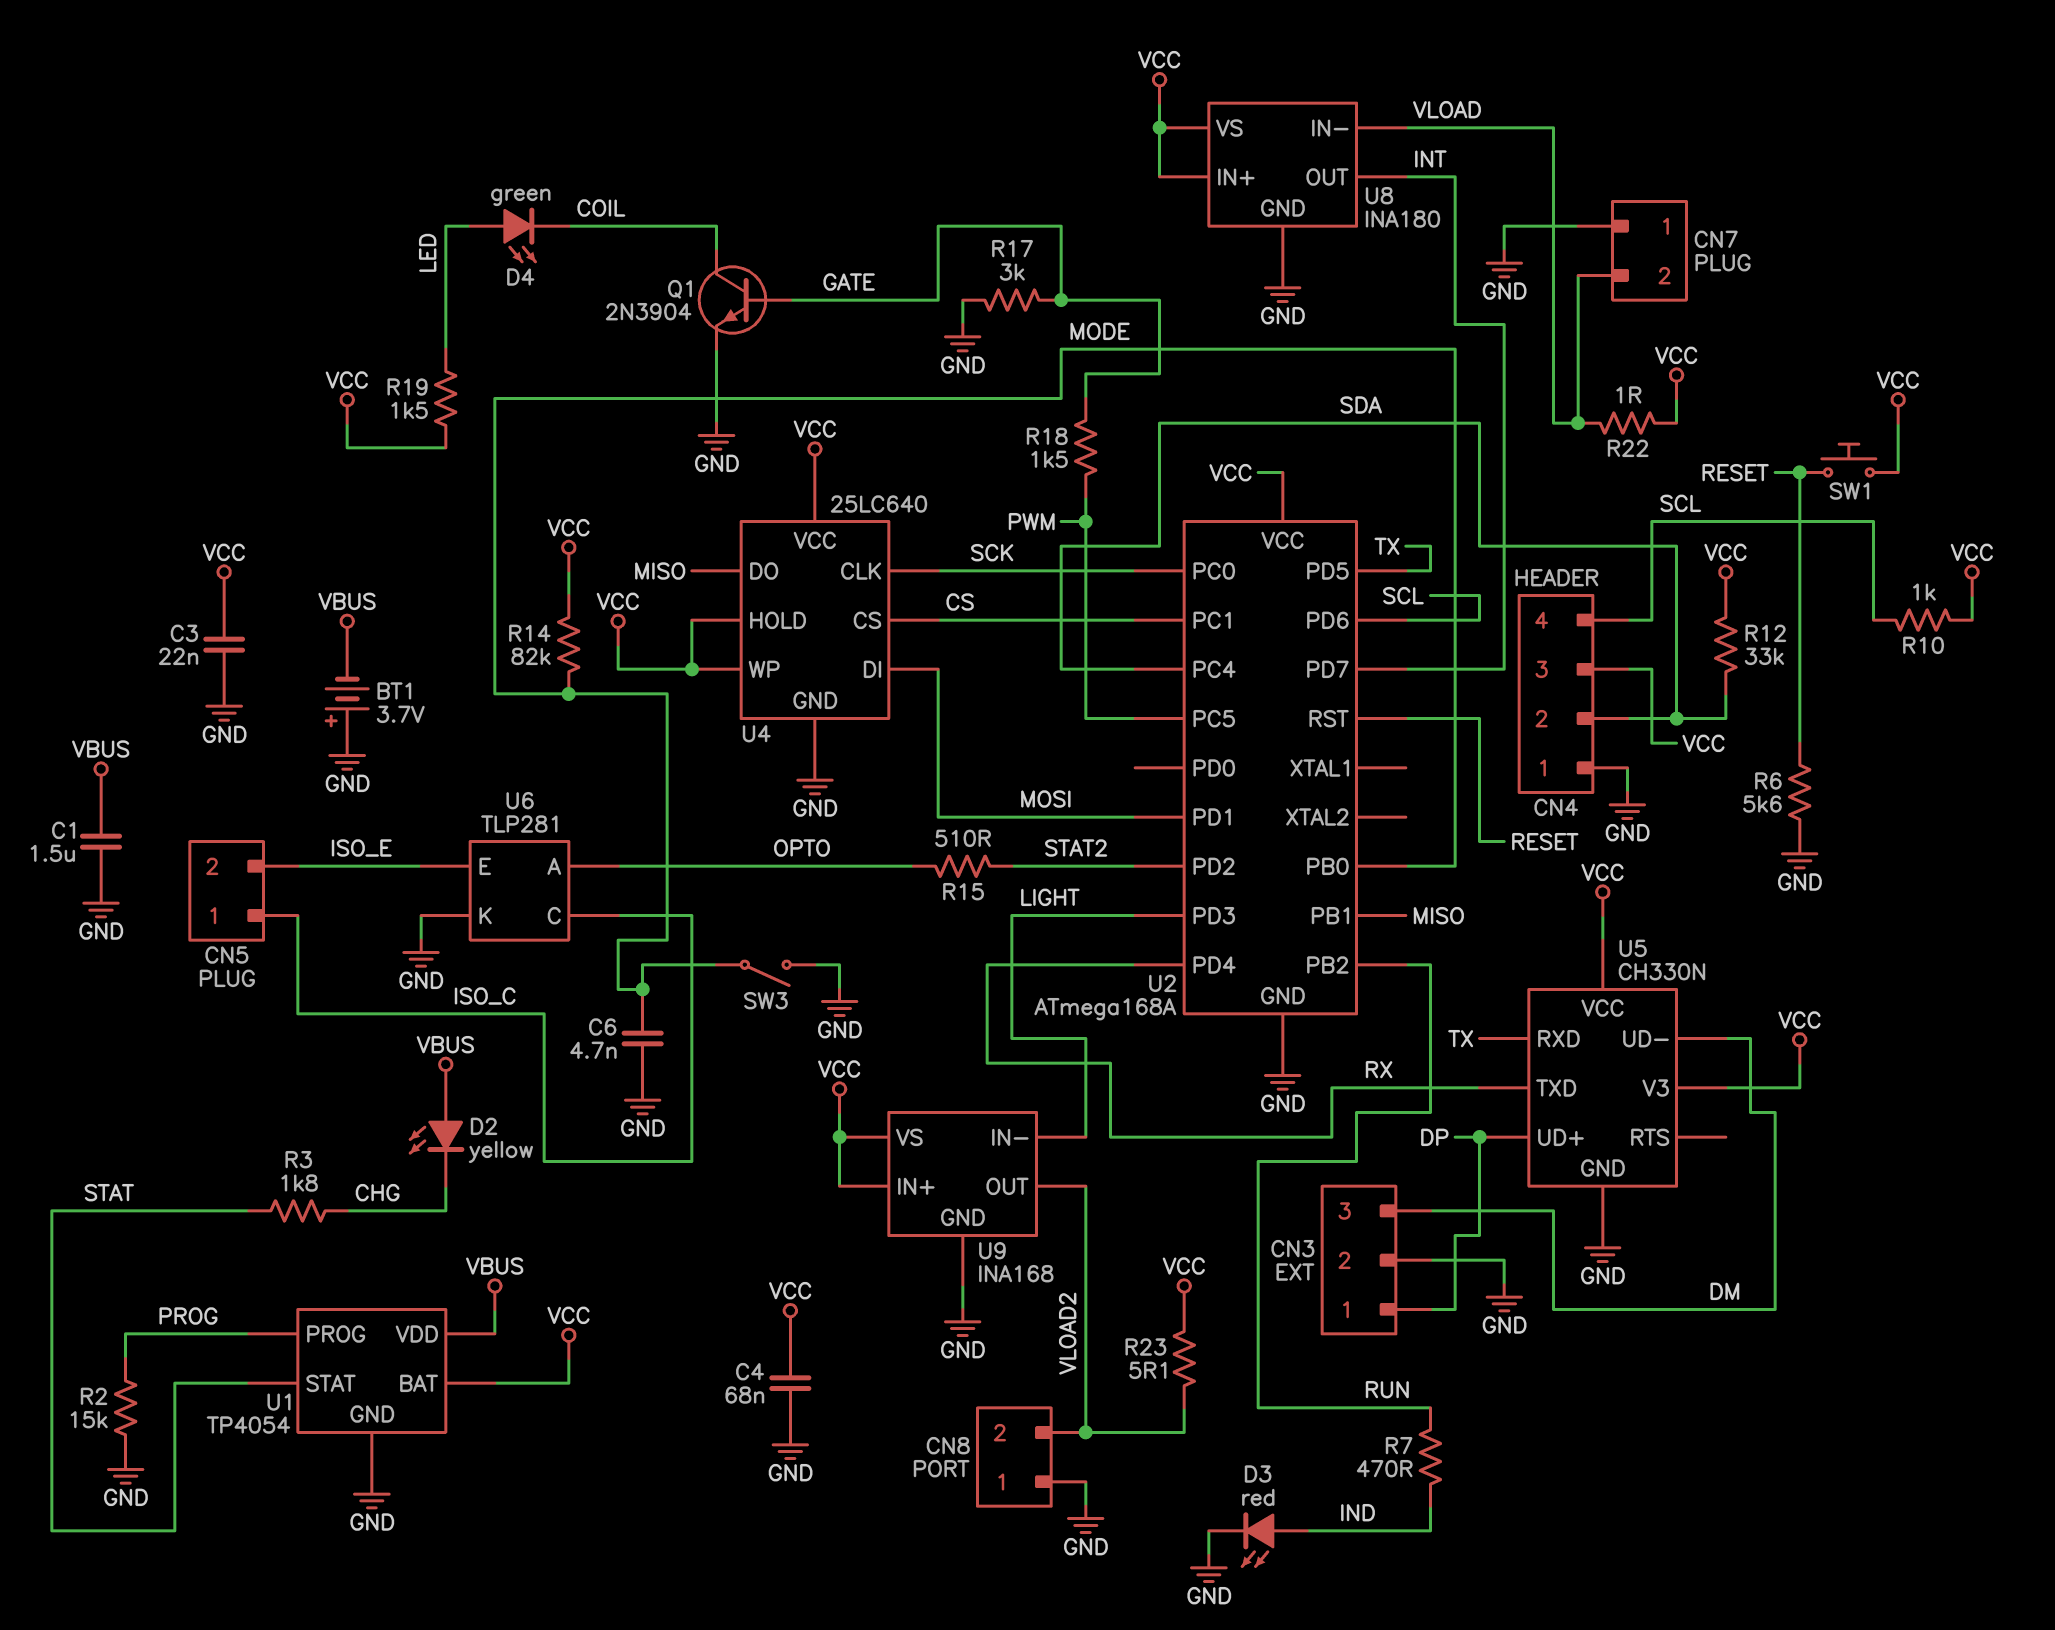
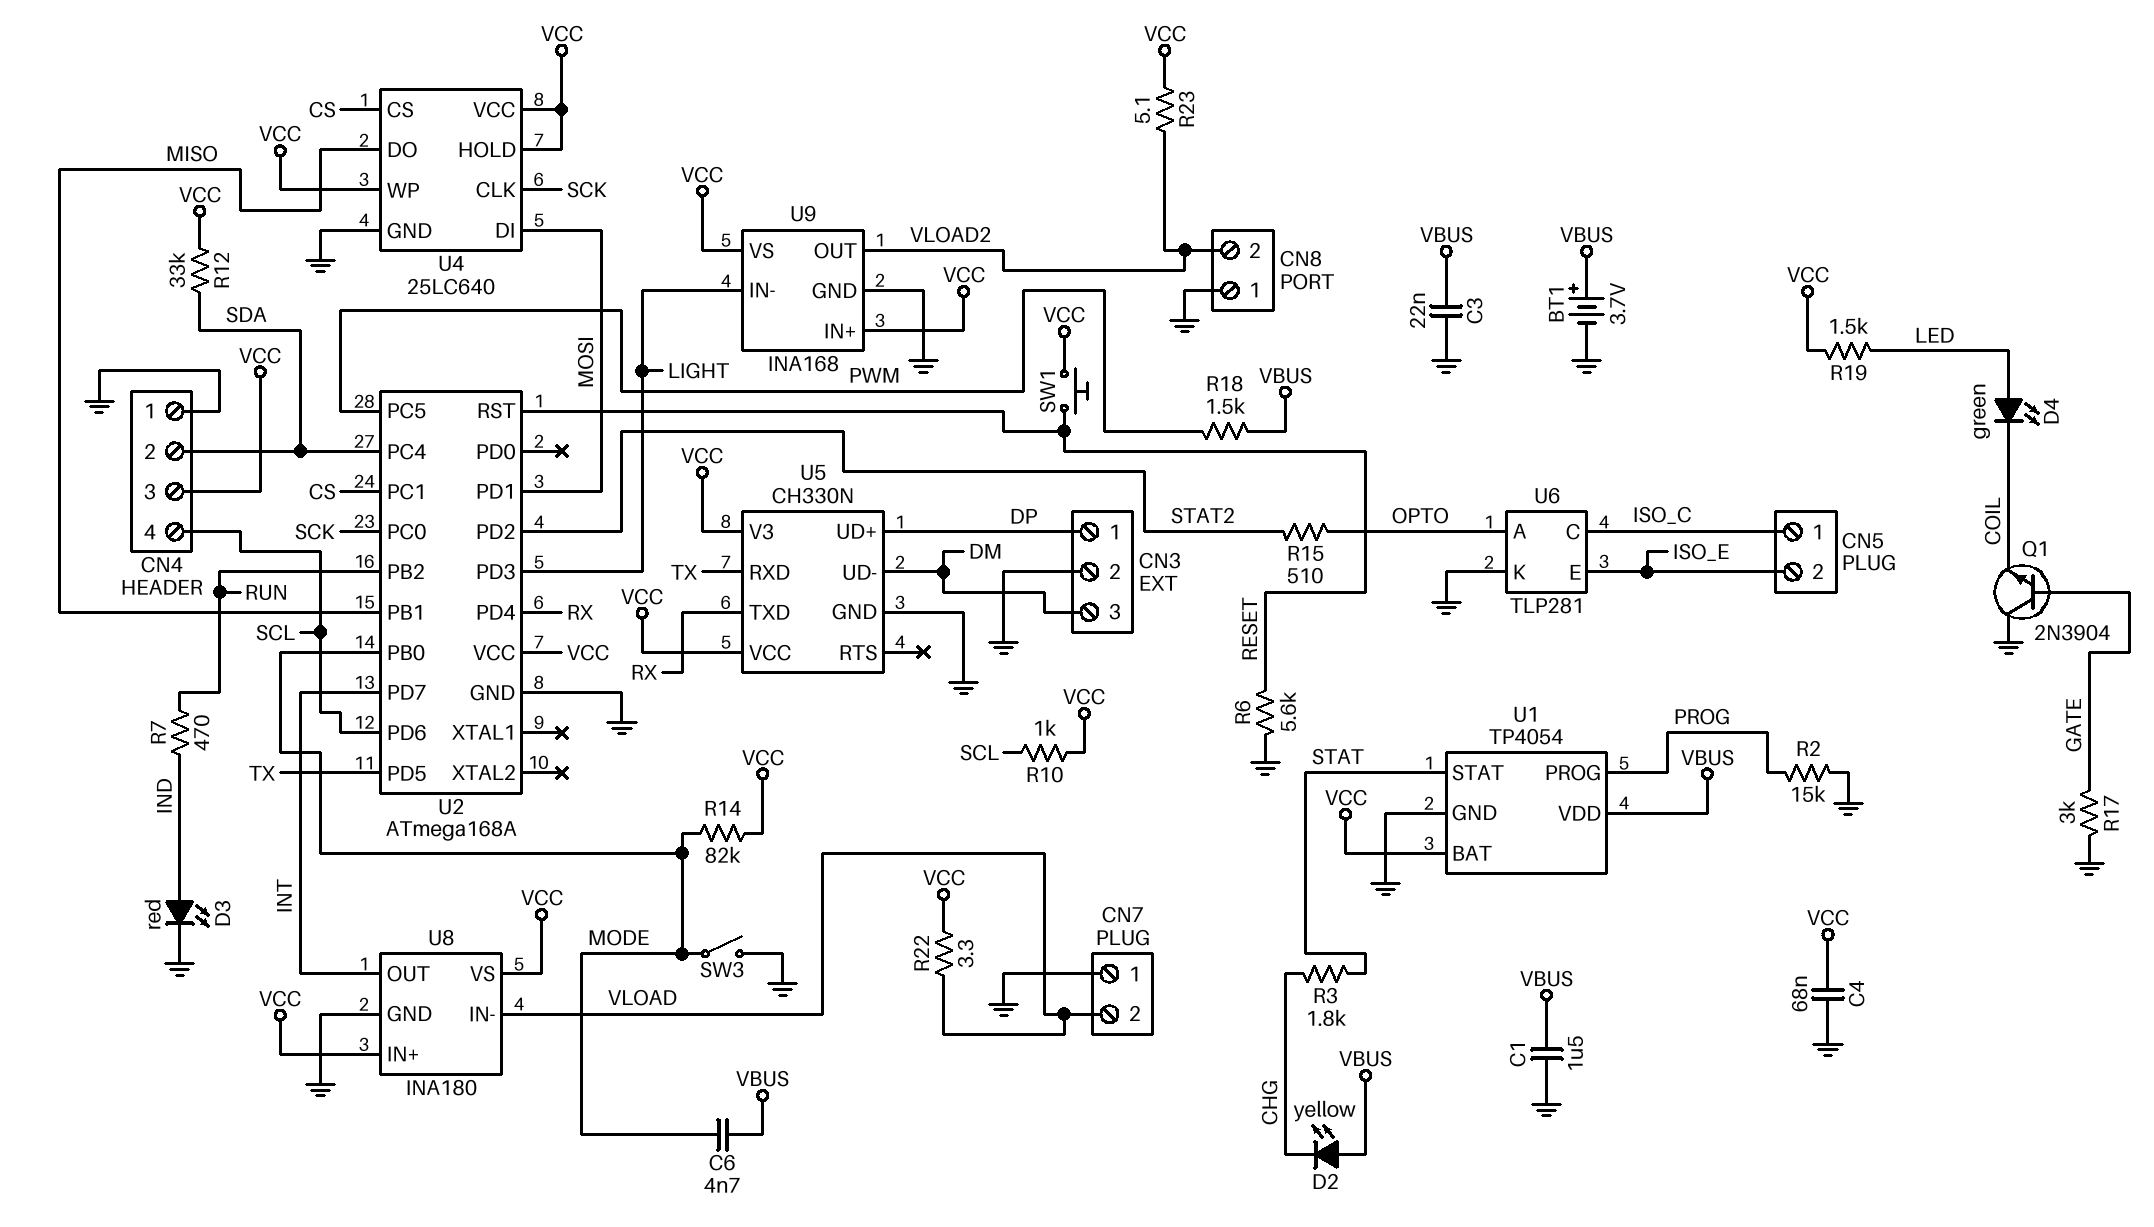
BT1: 3.7V (plus GND, minus VBUS) -> 3.7V (plus VBUS, minus GND)
C3: 22nF (GND, VCC) -> 22nF (GND, VBUS)
C6: 4.7nF (GND, MODE) -> 4.7nF (MODE, VBUS)
Q1: NPN 2N3904 (B GATE, C COIL, E GND) -> NPN 2N3904 (B GATE, C GND, E COIL)
R18: 1.5k (GATE, PWM) -> 1.5k (PWM, VBUS)
R22: 1 (VCC, VLOAD) -> 3.3 (VCC, VLOAD)

